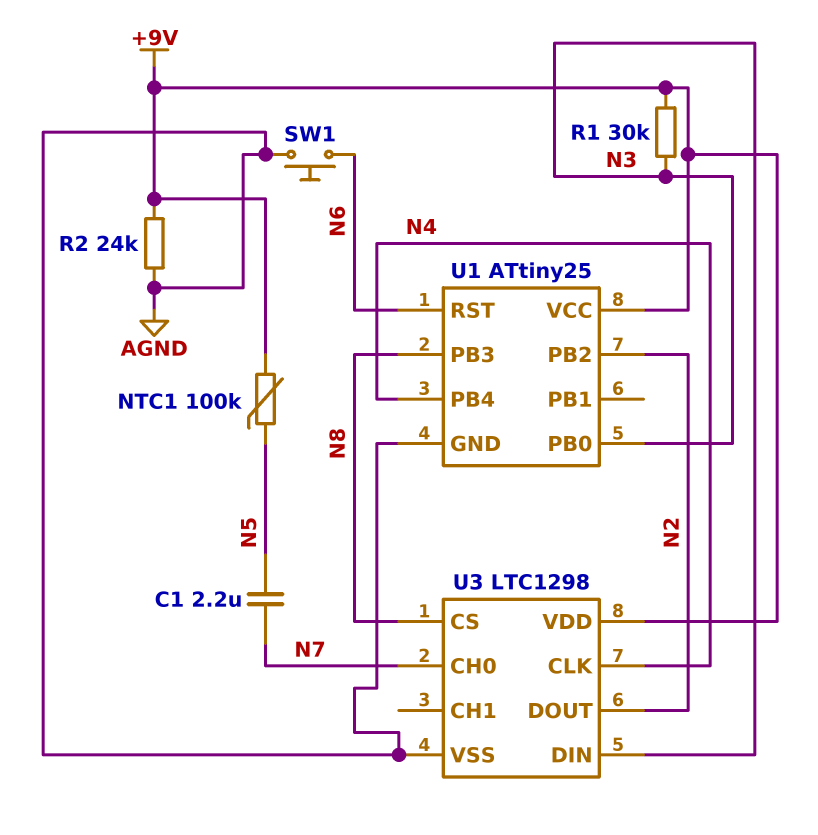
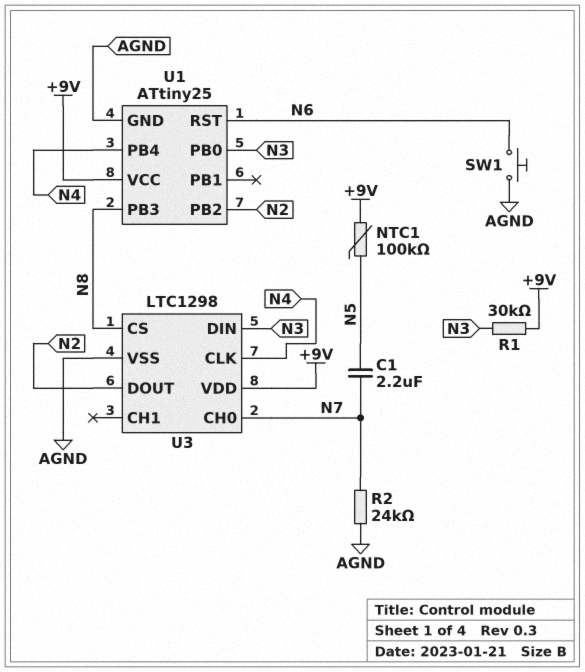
R2: 24k (+9V, AGND) -> 24k (AGND, N7)

